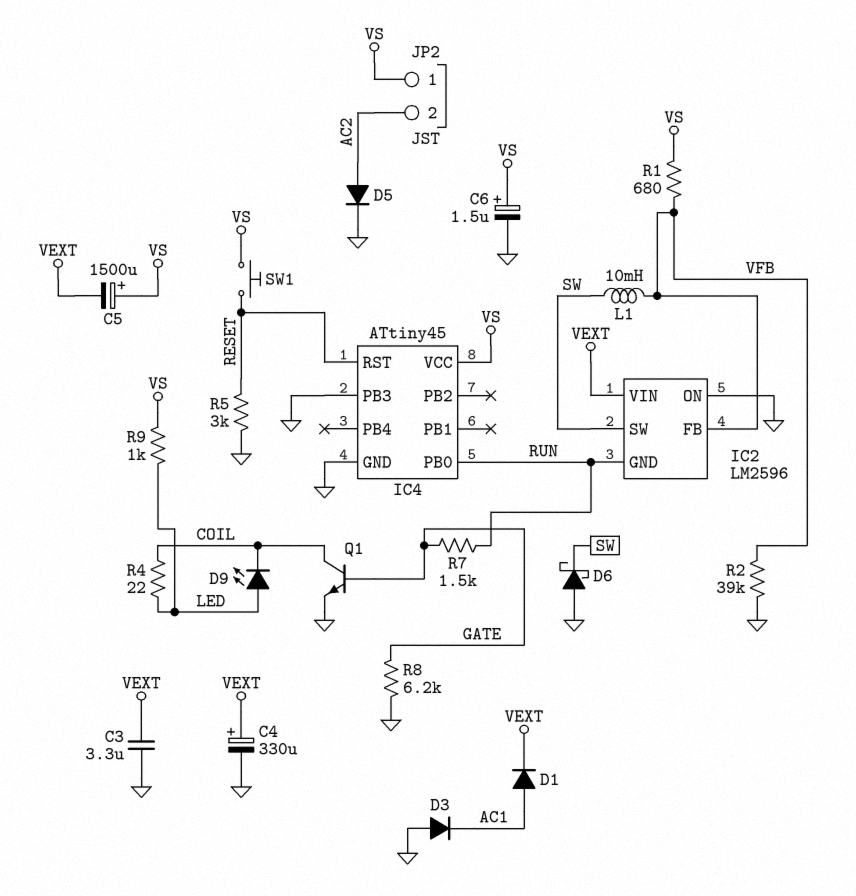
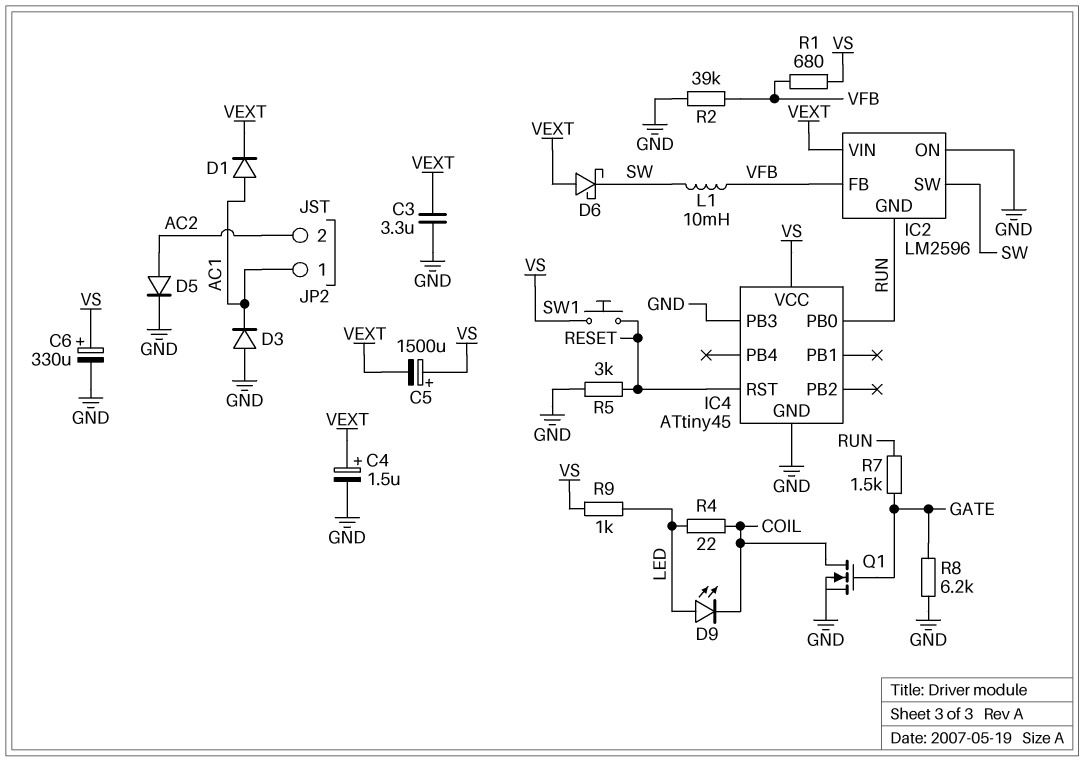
C4: 330uF (plus VEXT, minus GND) -> 1.5uF (plus VEXT, minus GND)
C6: 1.5uF (plus VS, minus GND) -> 330uF (plus VS, minus GND)
D6: schottky (A GND, K SW) -> schottky (A VEXT, K SW)
JP2 pin 1: VS -> AC1
Q1: NPN (B GATE, C COIL, E GND) -> NMOS (G GATE, D COIL, S GND)

